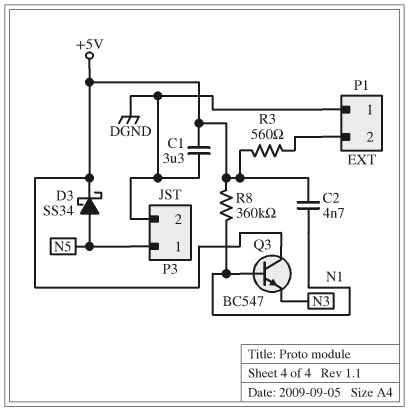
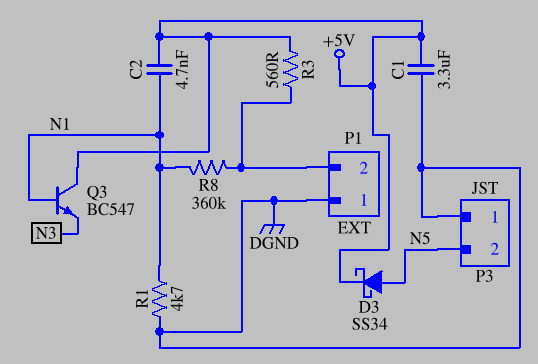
P3 pin 1: N5 -> DGND
P3 pin 2: DGND -> N5
R1: none -> 4.7k (DGND, N1)
R8: 360k (+5V, N1) -> 360k (N1, P1/2)

